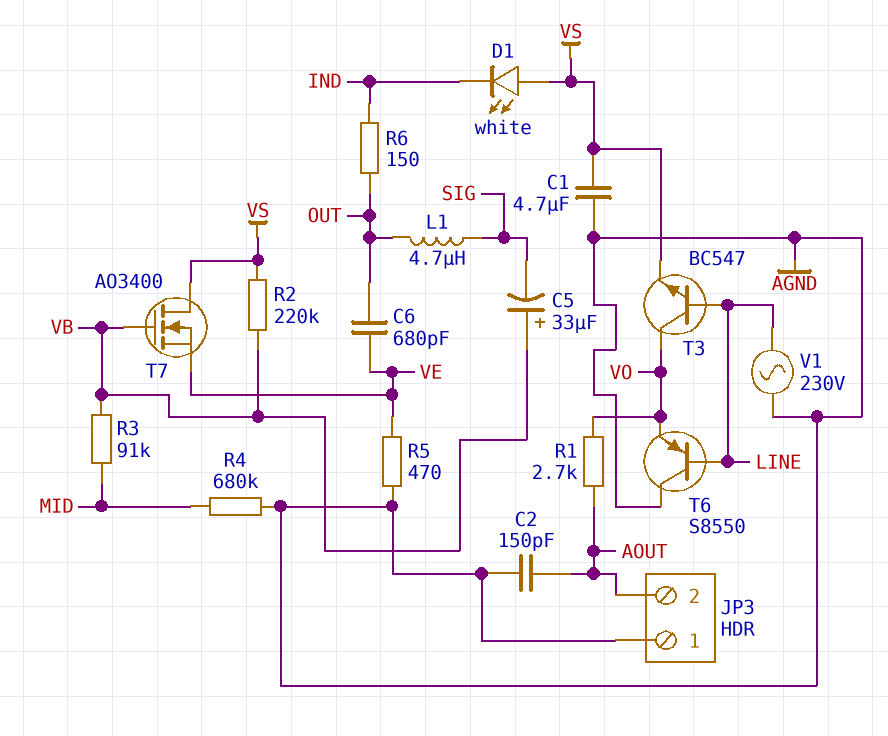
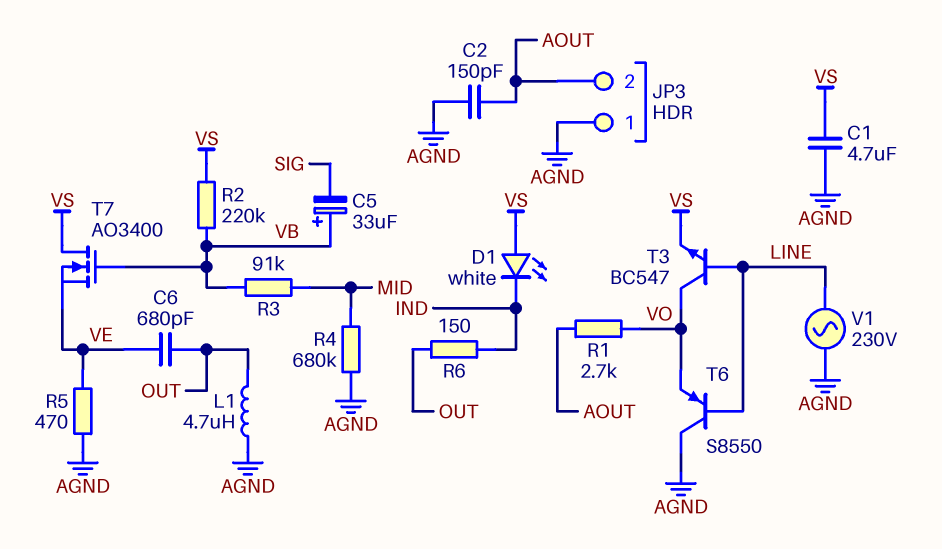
L1: 4.7uH (OUT, SIG) -> 4.7uH (AGND, OUT)

